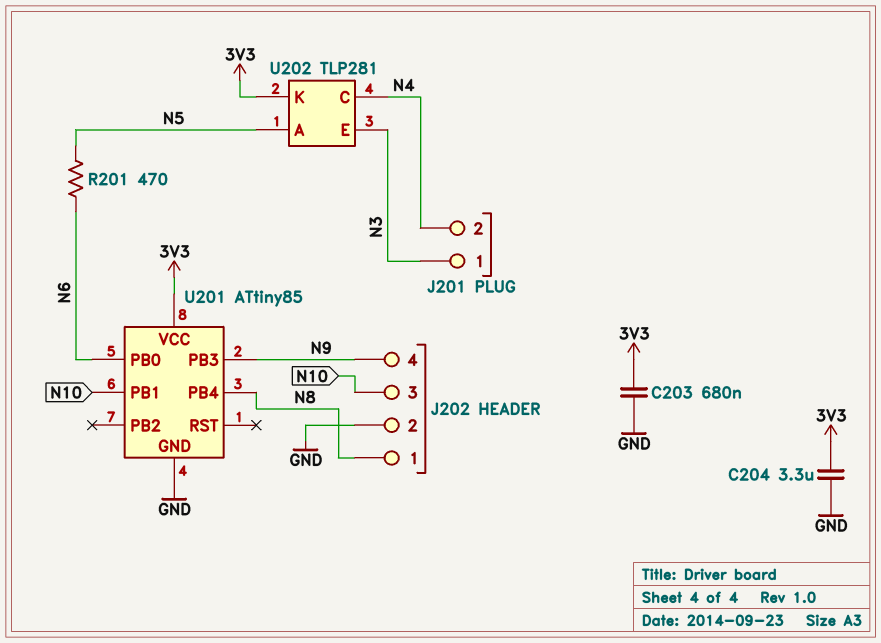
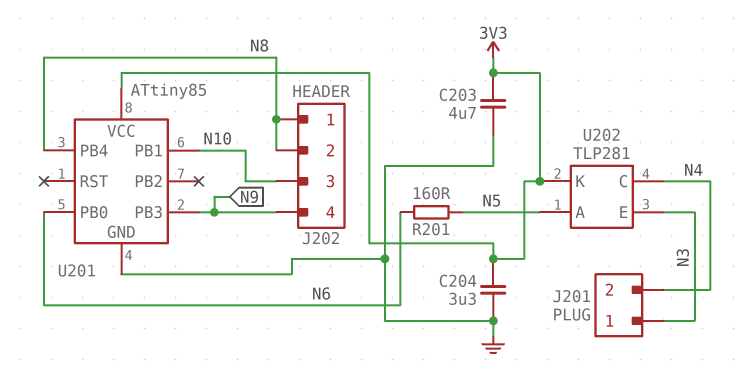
C203: 680nF (3V3, GND) -> 4.7uF (3V3, GND)
J202 pin 2: GND -> N8
R201: 470 (N5, N6) -> 160 (N5, N6)

